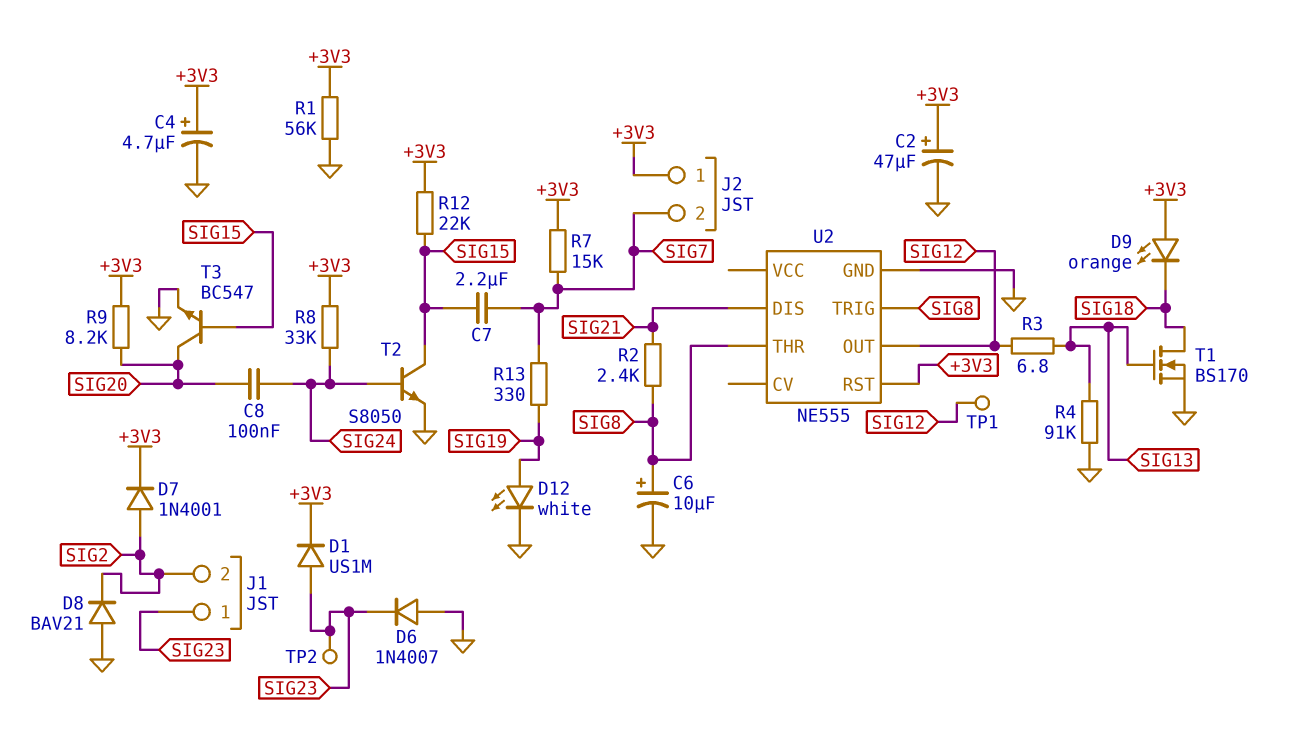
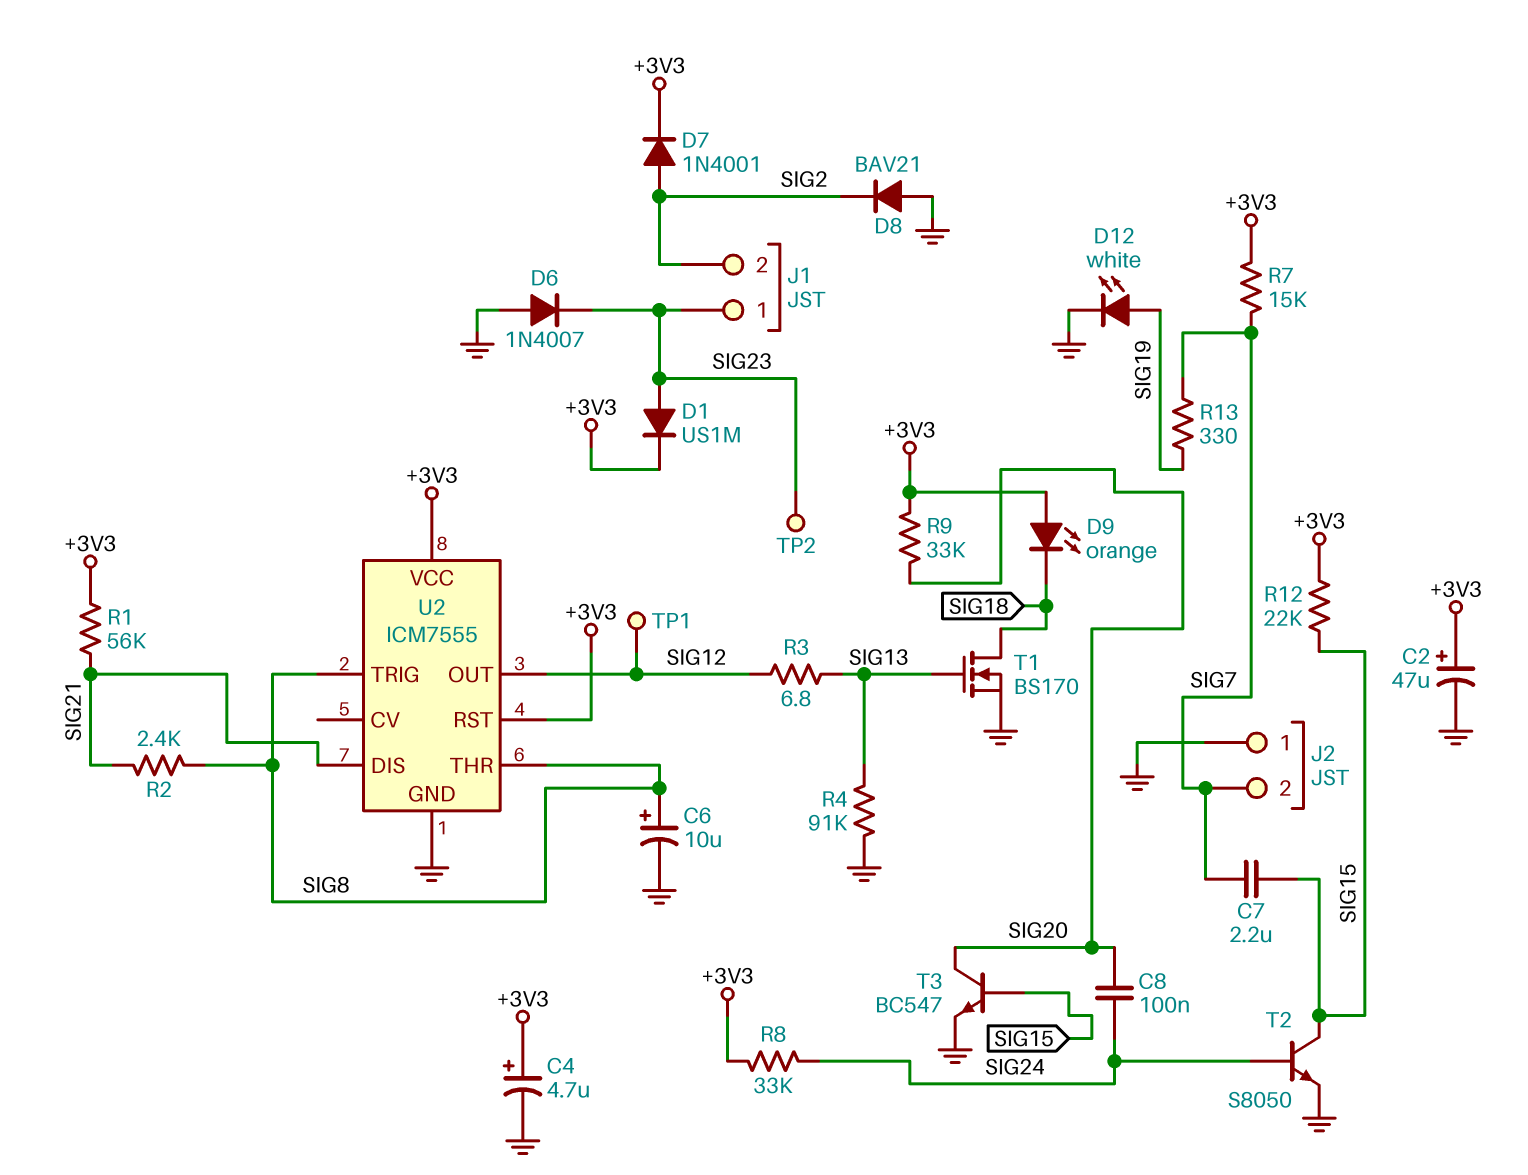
J2 pin 1: +3V3 -> GND
R1: 56k (+3V3, GND) -> 56k (+3V3, SIG21)
R9: 8.2k (+3V3, SIG20) -> 33k (+3V3, SIG20)
U2: NE555 -> ICM7555
U2 pin VCC: none -> +3V3

